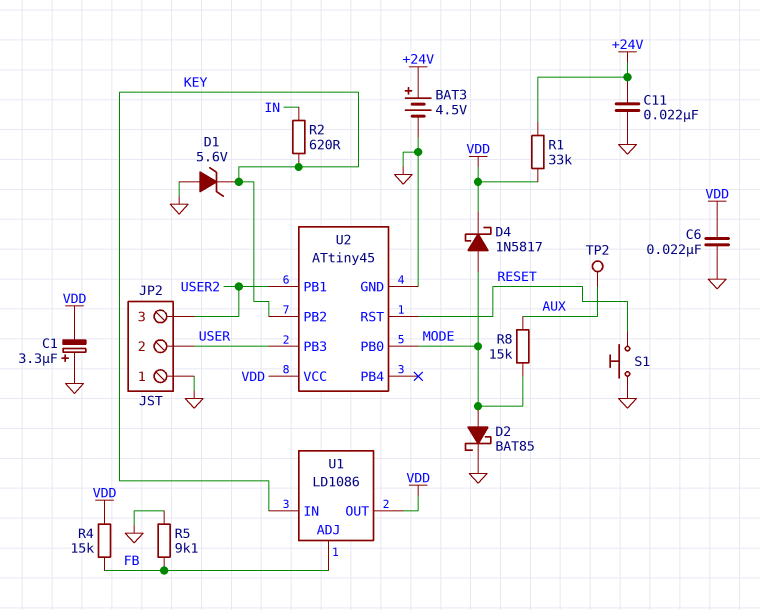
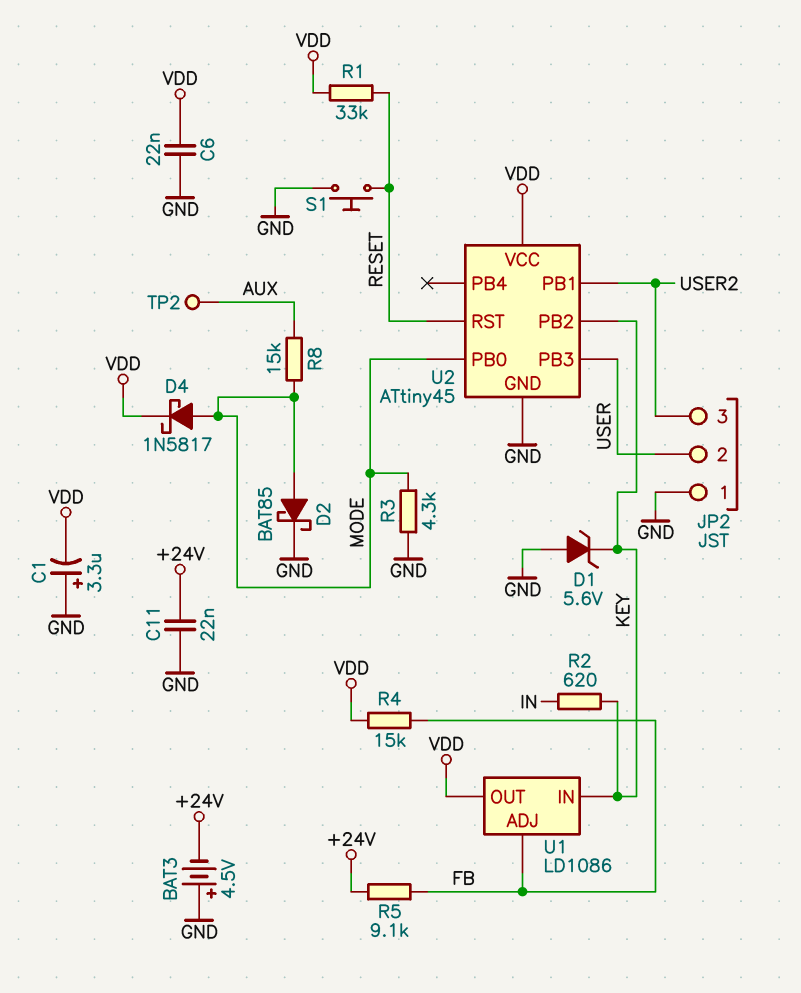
BAT3: 4.5V (plus +24V, minus GND) -> 4.5V (plus GND, minus +24V)
R1: 33k (+24V, VDD) -> 33k (RESET, VDD)
R3: none -> 4.3k (GND, MODE)
R5: 9.1k (FB, GND) -> 9.1k (+24V, FB)

